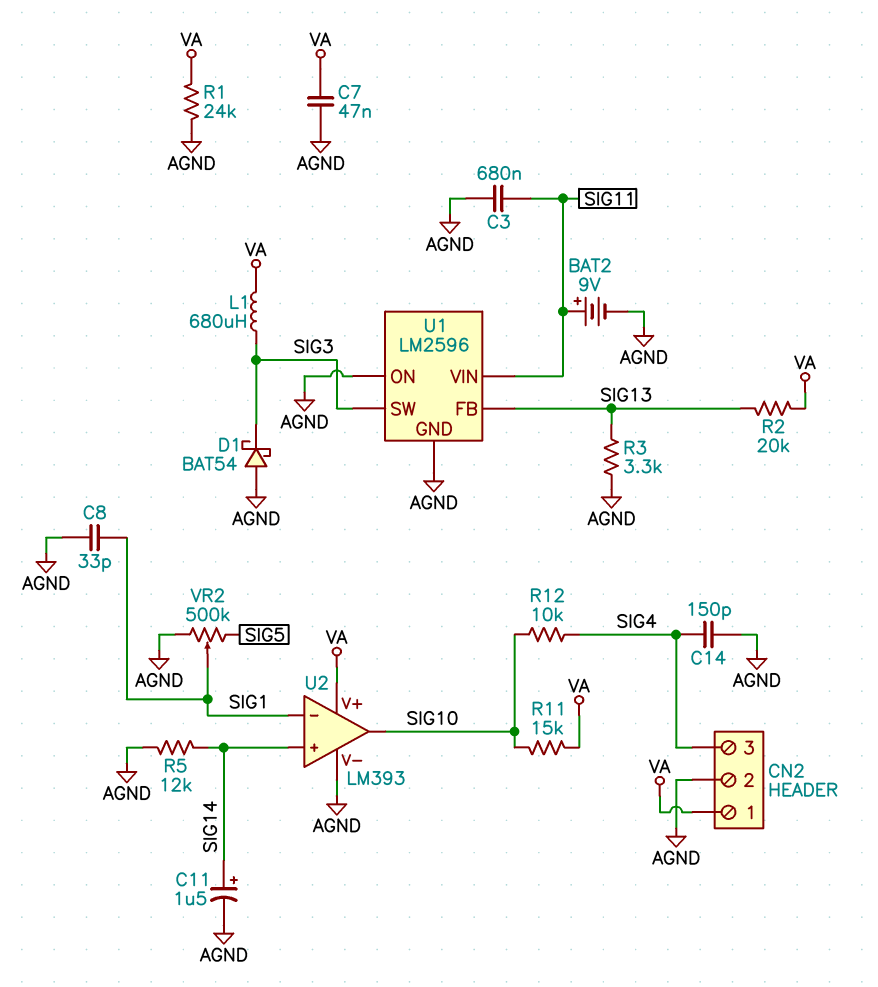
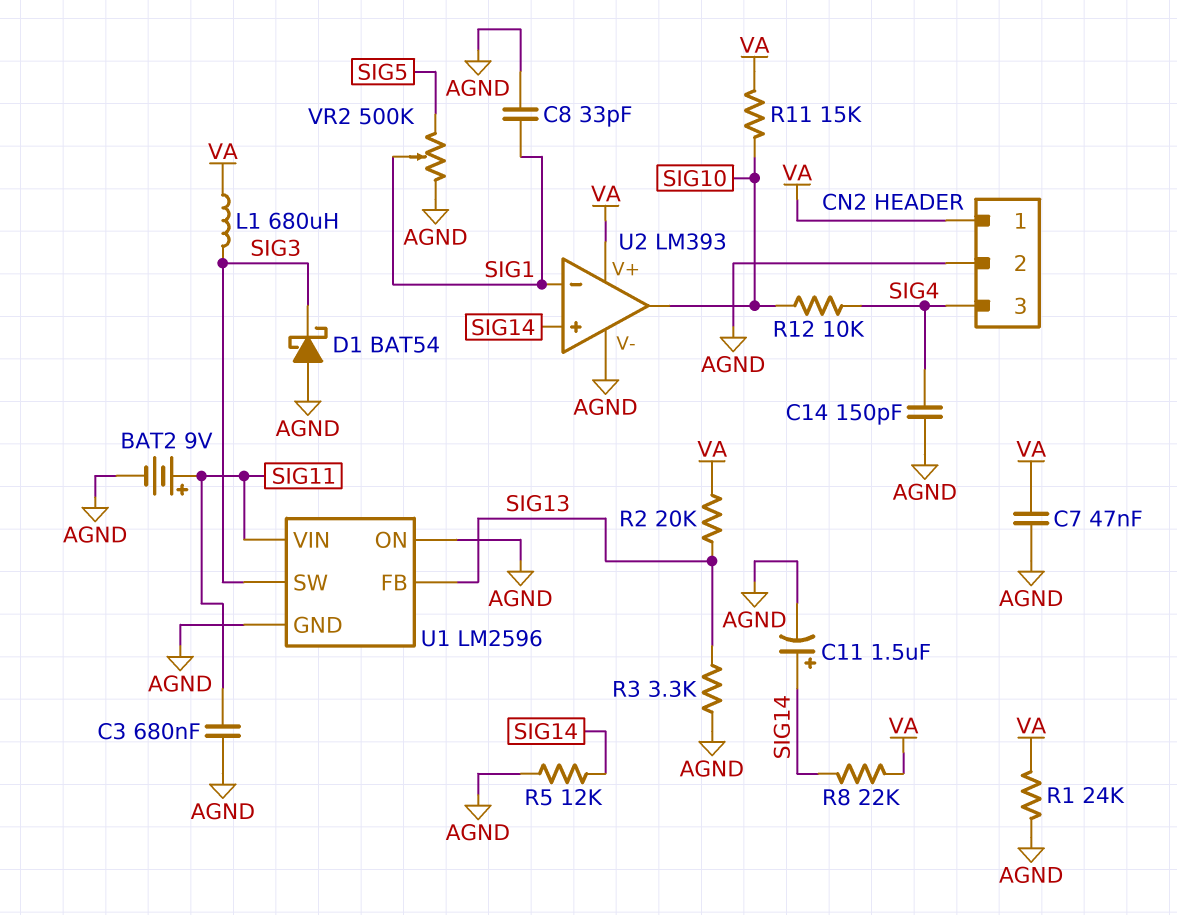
R8: none -> 22k (SIG14, VA)

